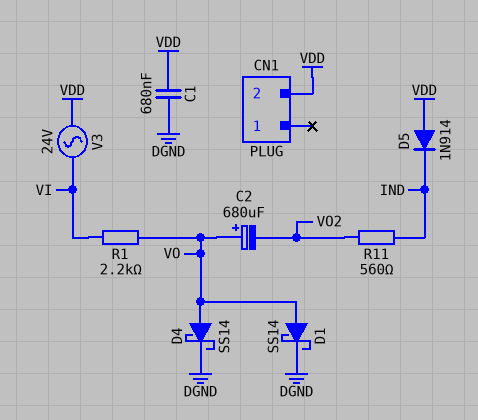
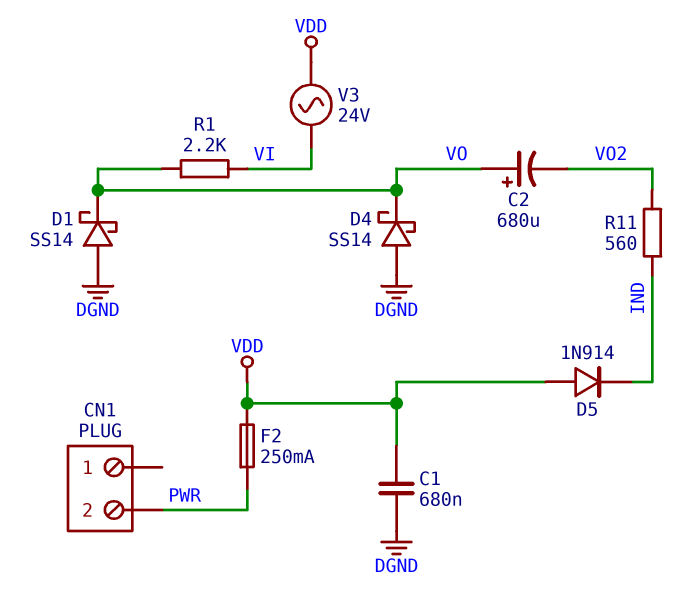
CN1 pin 2: VDD -> PWR
D1: schottky SS14 (A VO, K DGND) -> schottky SS14 (A DGND, K VO)
D4: schottky SS14 (A VO, K DGND) -> schottky SS14 (A DGND, K VO)
F2: none -> 250mA (PWR, VDD)

